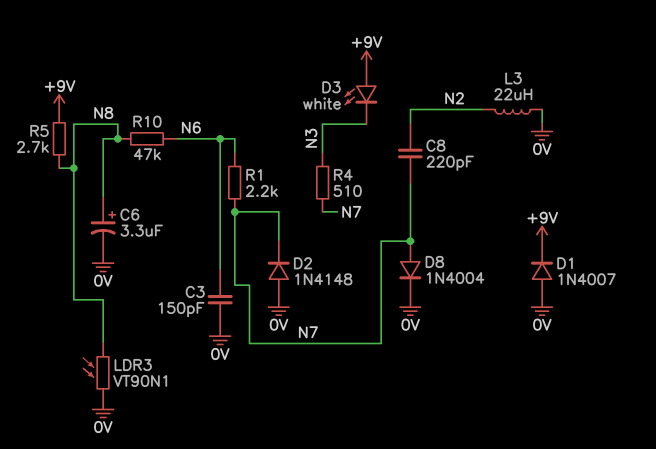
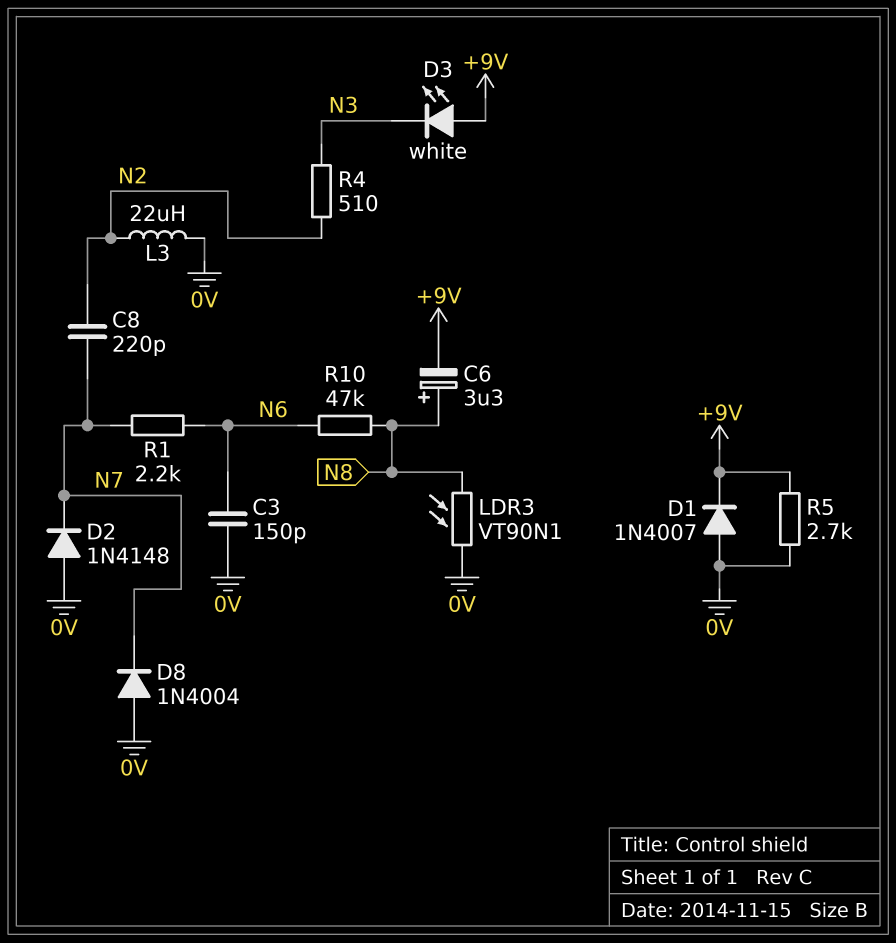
C6: 3.3uF (plus N8, minus 0V) -> 3.3uF (plus N8, minus +9V)
D8: diode 1N4004 (A N7, K 0V) -> diode 1N4004 (A 0V, K N7)
R4: 510 (N3, N7) -> 510 (N2, N3)
R5: 2.7k (+9V, N8) -> 2.7k (+9V, 0V)

